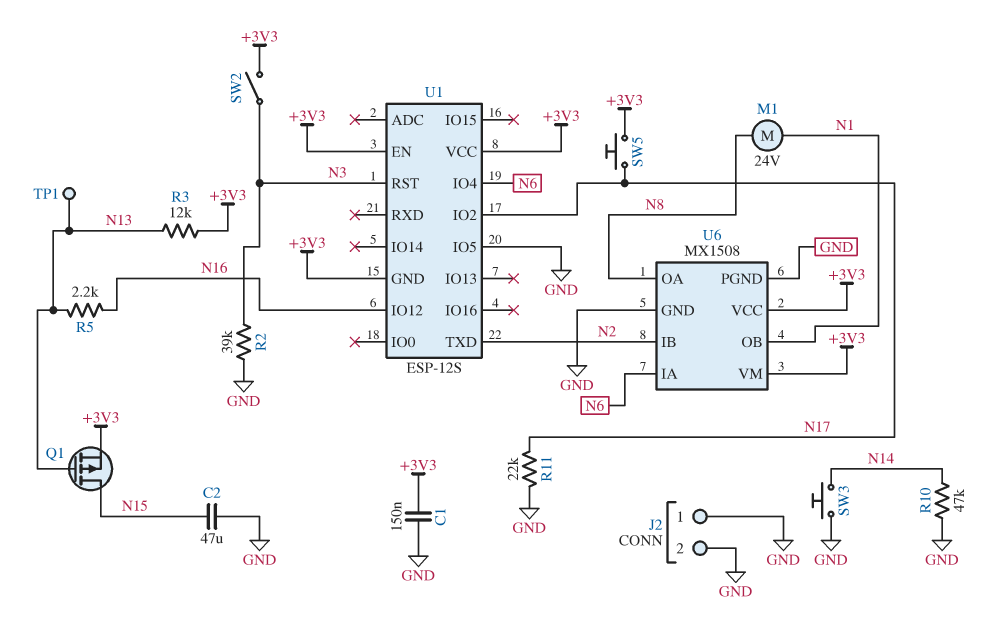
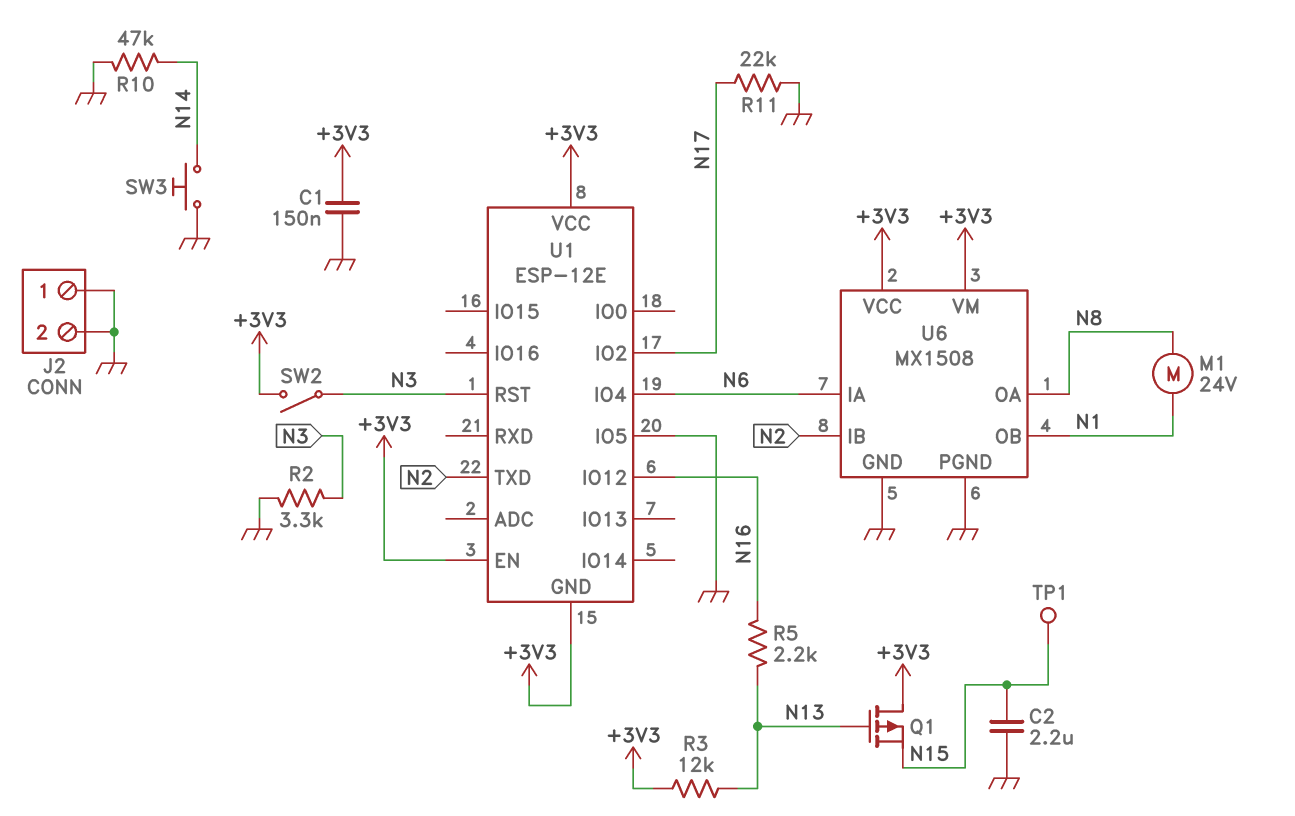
C2: 47uF (GND, N15) -> 2.2uF (GND, N15)
Q1: PMOS (G N13, D N15, S +3V3) -> PMOS (G N13, D +3V3, S N15)
R2: 39k (GND, N3) -> 3.3k (GND, N3)
SW5: button (+3V3, N17) -> none
TP1: test point (N13) -> test point (N15)
U1: ESP-12S -> ESP-12E

